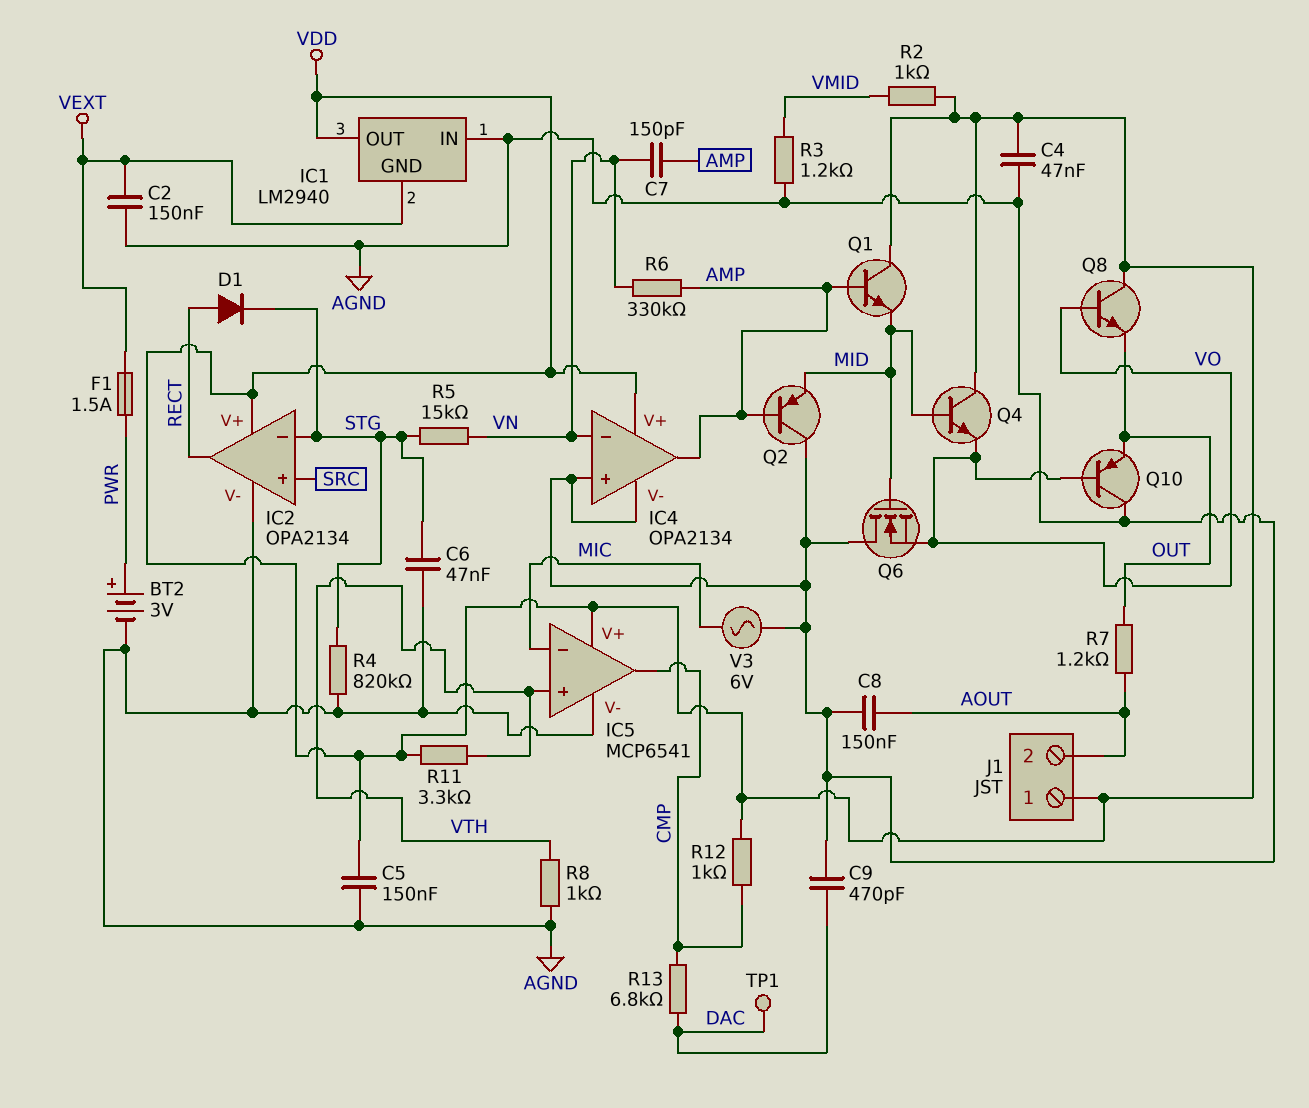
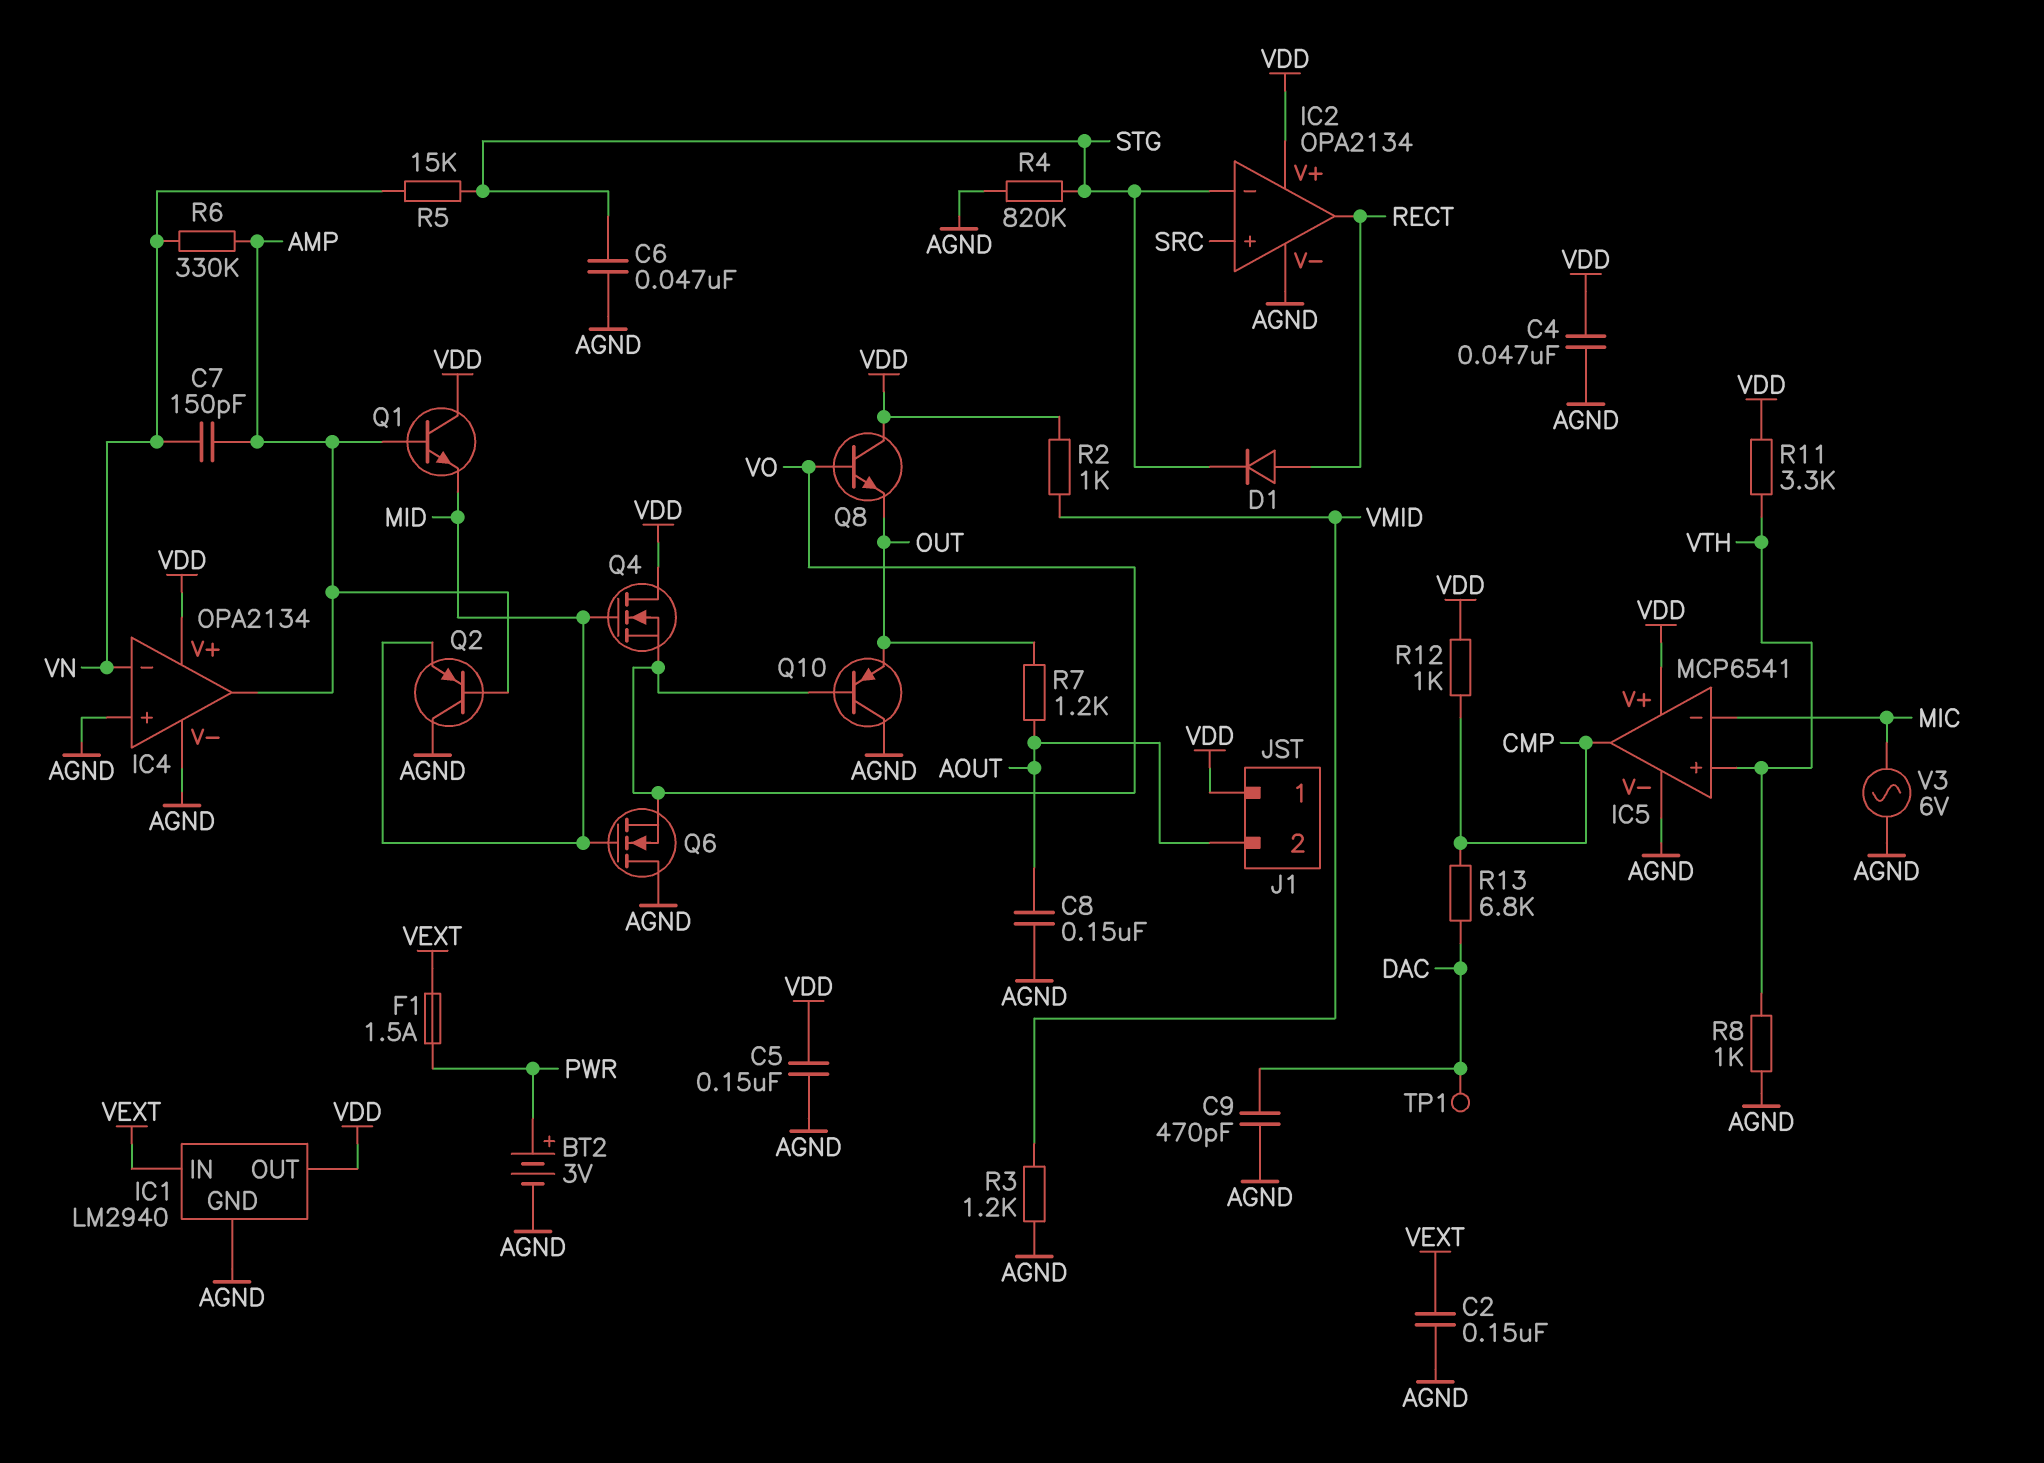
IC1 pin GND: VEXT -> AGND
IC1 pin IN: AGND -> VEXT
Q4: NPN (B MID, C VDD, E VO) -> NMOS (G MID, D VDD, S VO)

